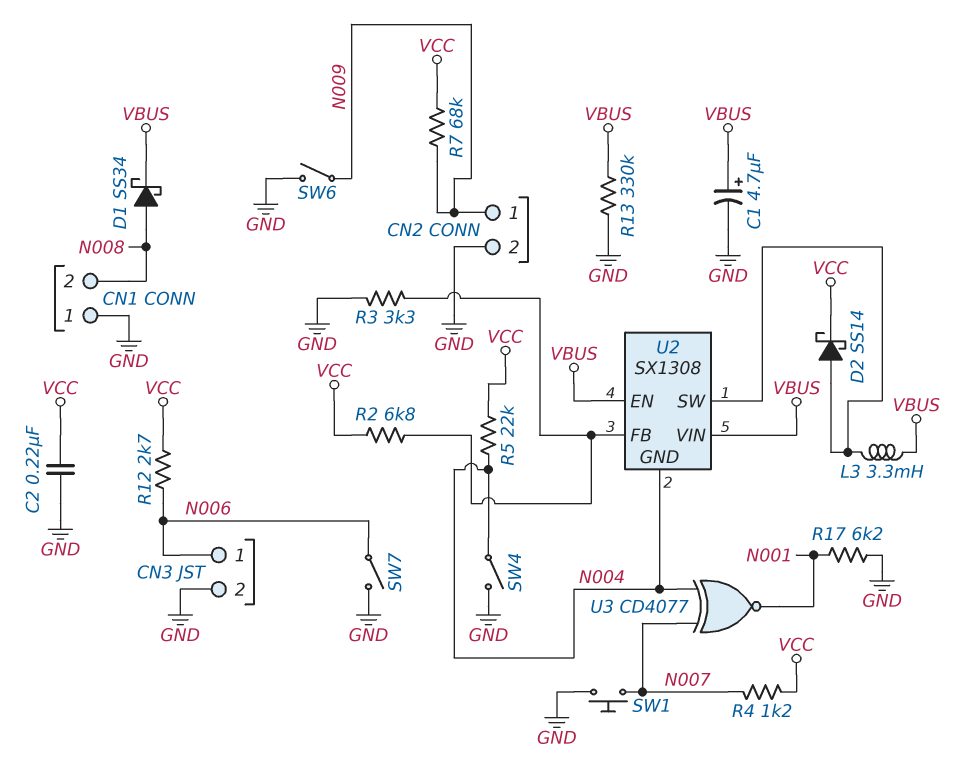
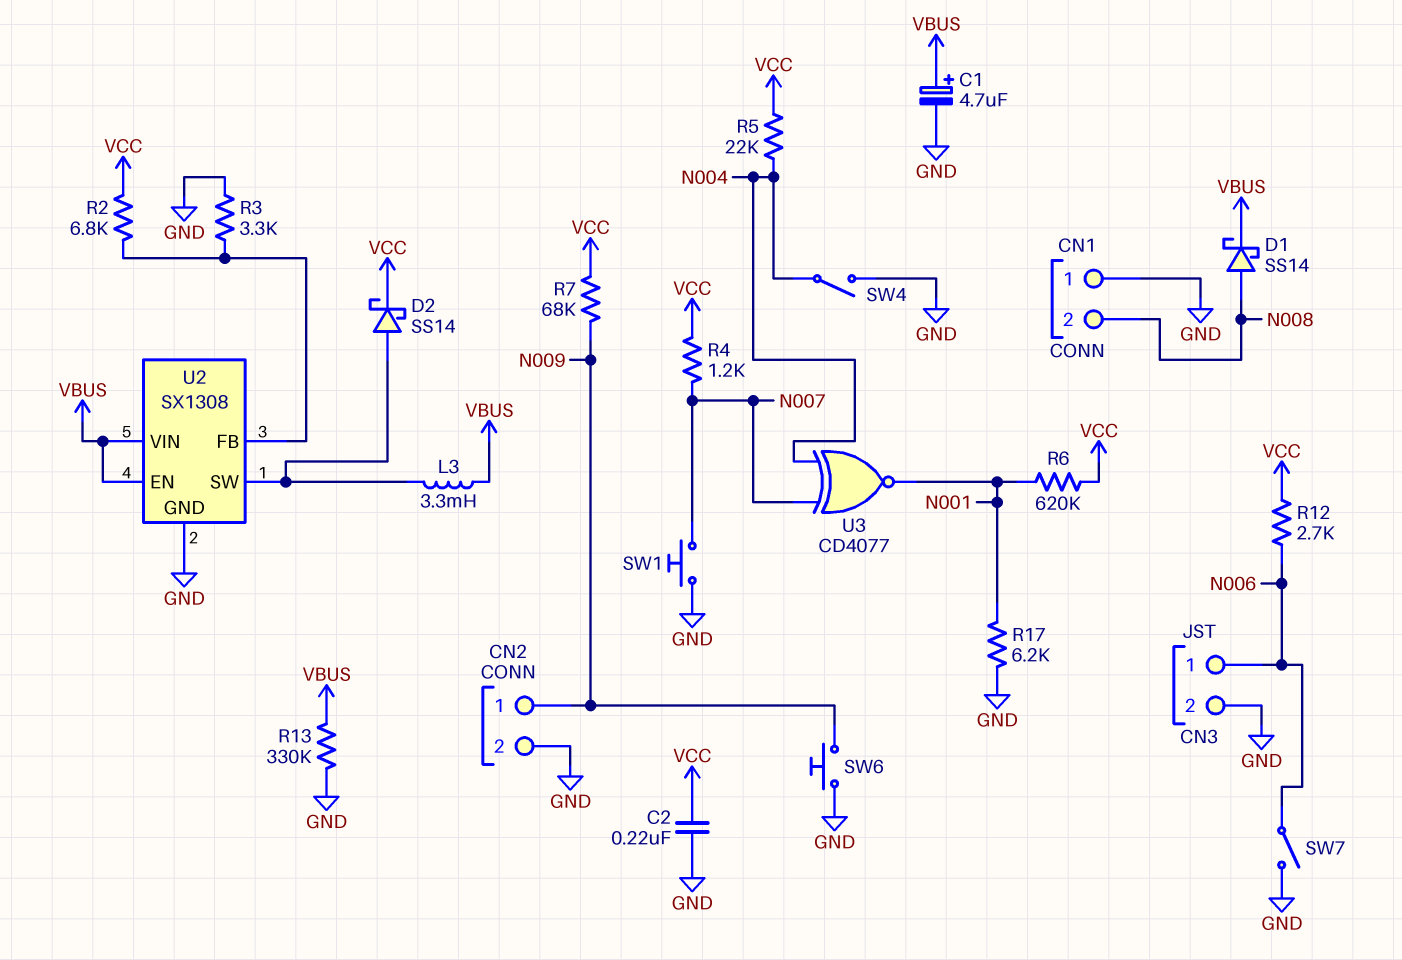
D1: schottky SS34 (A N008, K VBUS) -> schottky SS14 (A N008, K VBUS)
R6: none -> 620k (N001, VCC)
SW6: switch (GND, N009) -> button (GND, N009)
U2 pin GND: N004 -> GND

